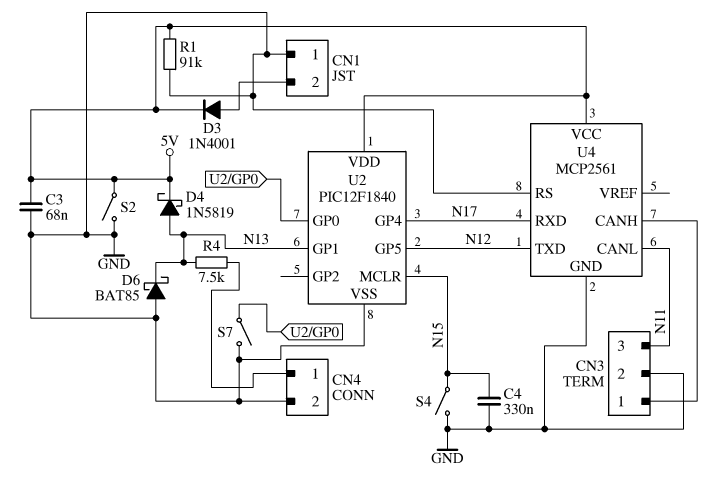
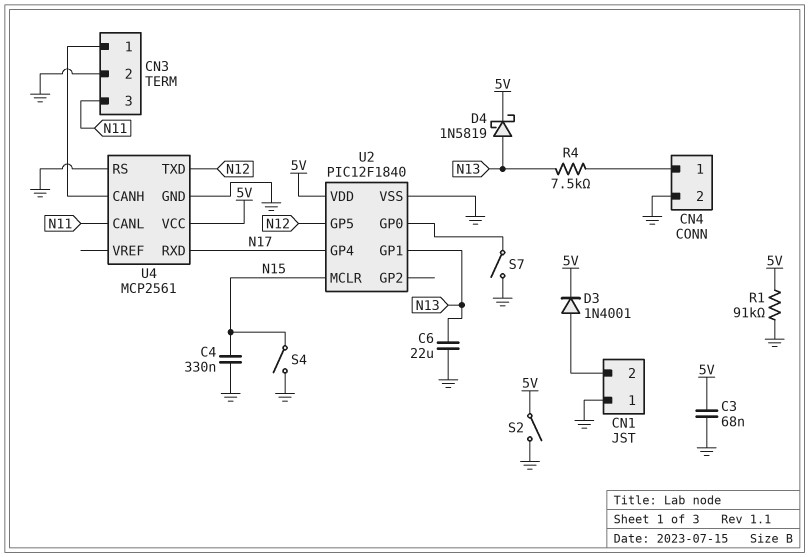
C6: none -> 22uF (GND, N13)
D6: schottky BAT85 (A GND, K N13) -> none

